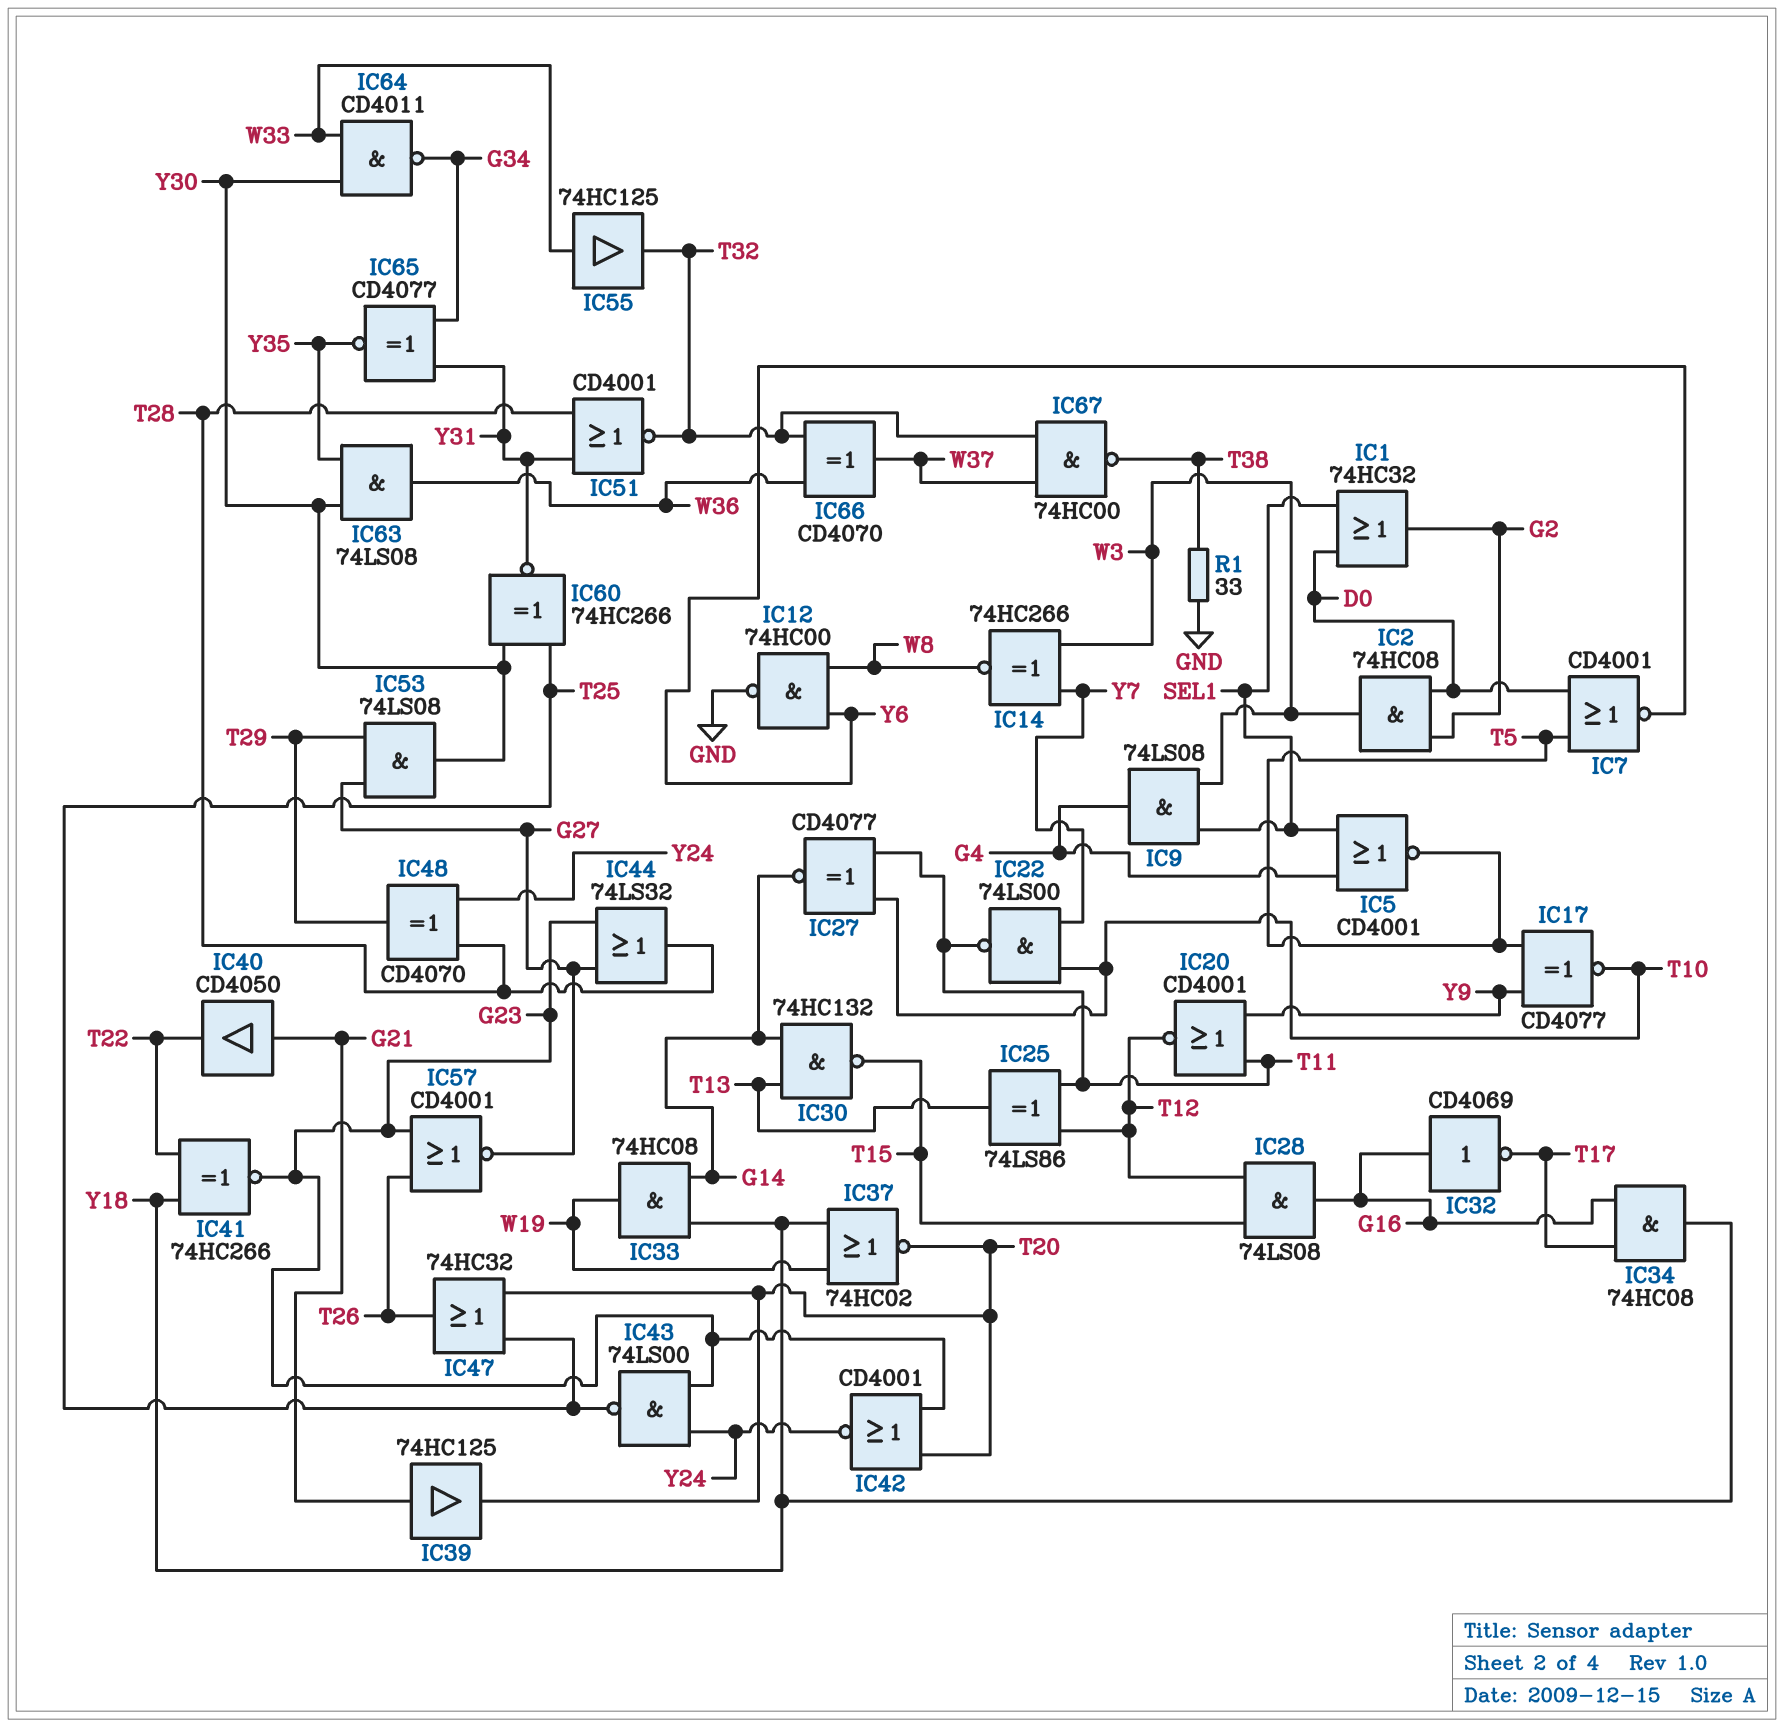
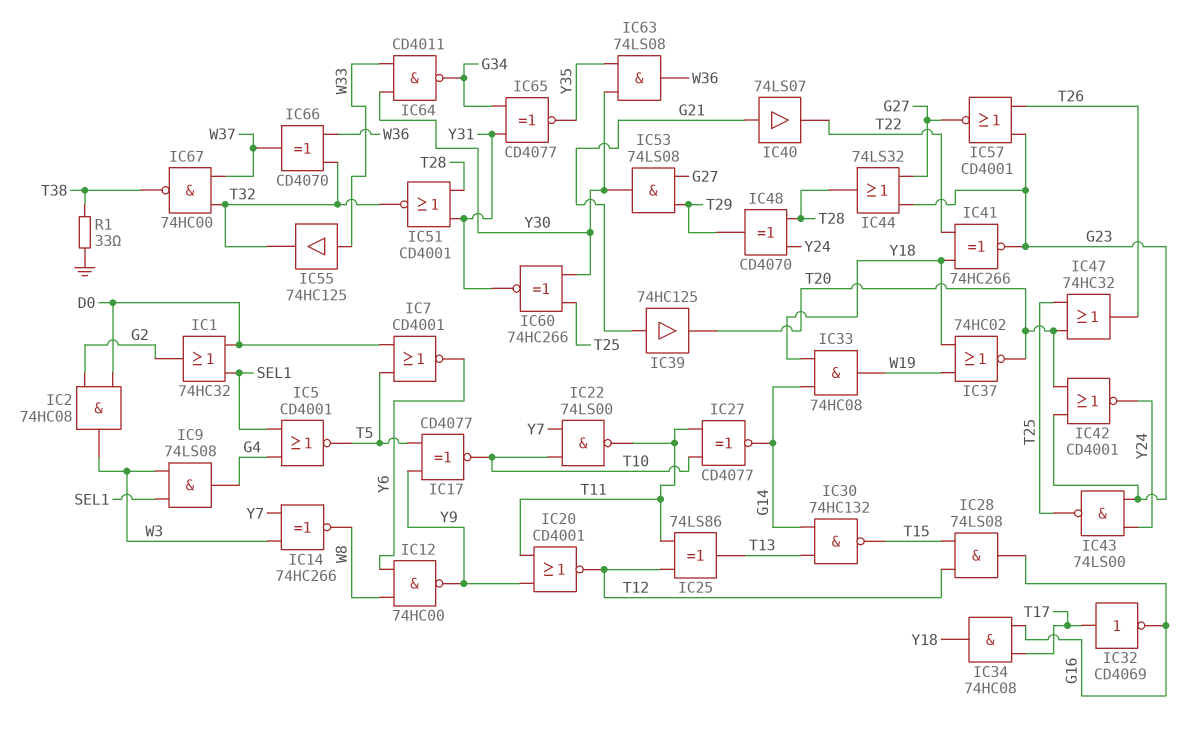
IC12: NAND 74HC00 (in W8, in Y6, out GND) -> NAND 74HC00 (in W8, in Y6, out Y9)
IC32: NOT CD4069 (in G16, out T17) -> NOT CD4069 (in T17, out G16)
IC40: buffer CD4050 (in G21, out T22) -> buffer 74LS07 (in G21, out T22)

